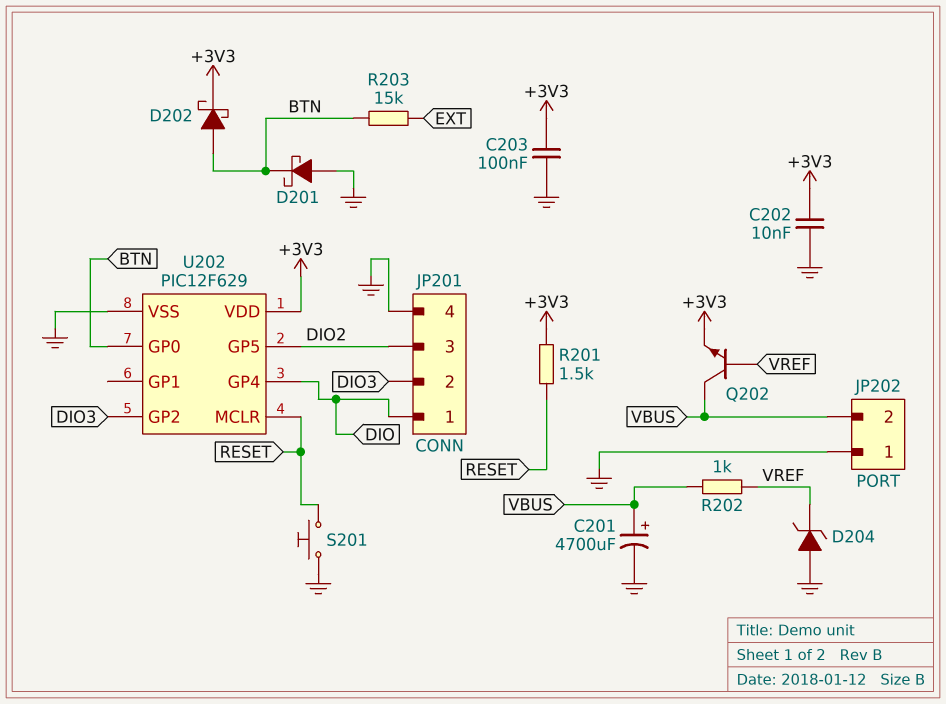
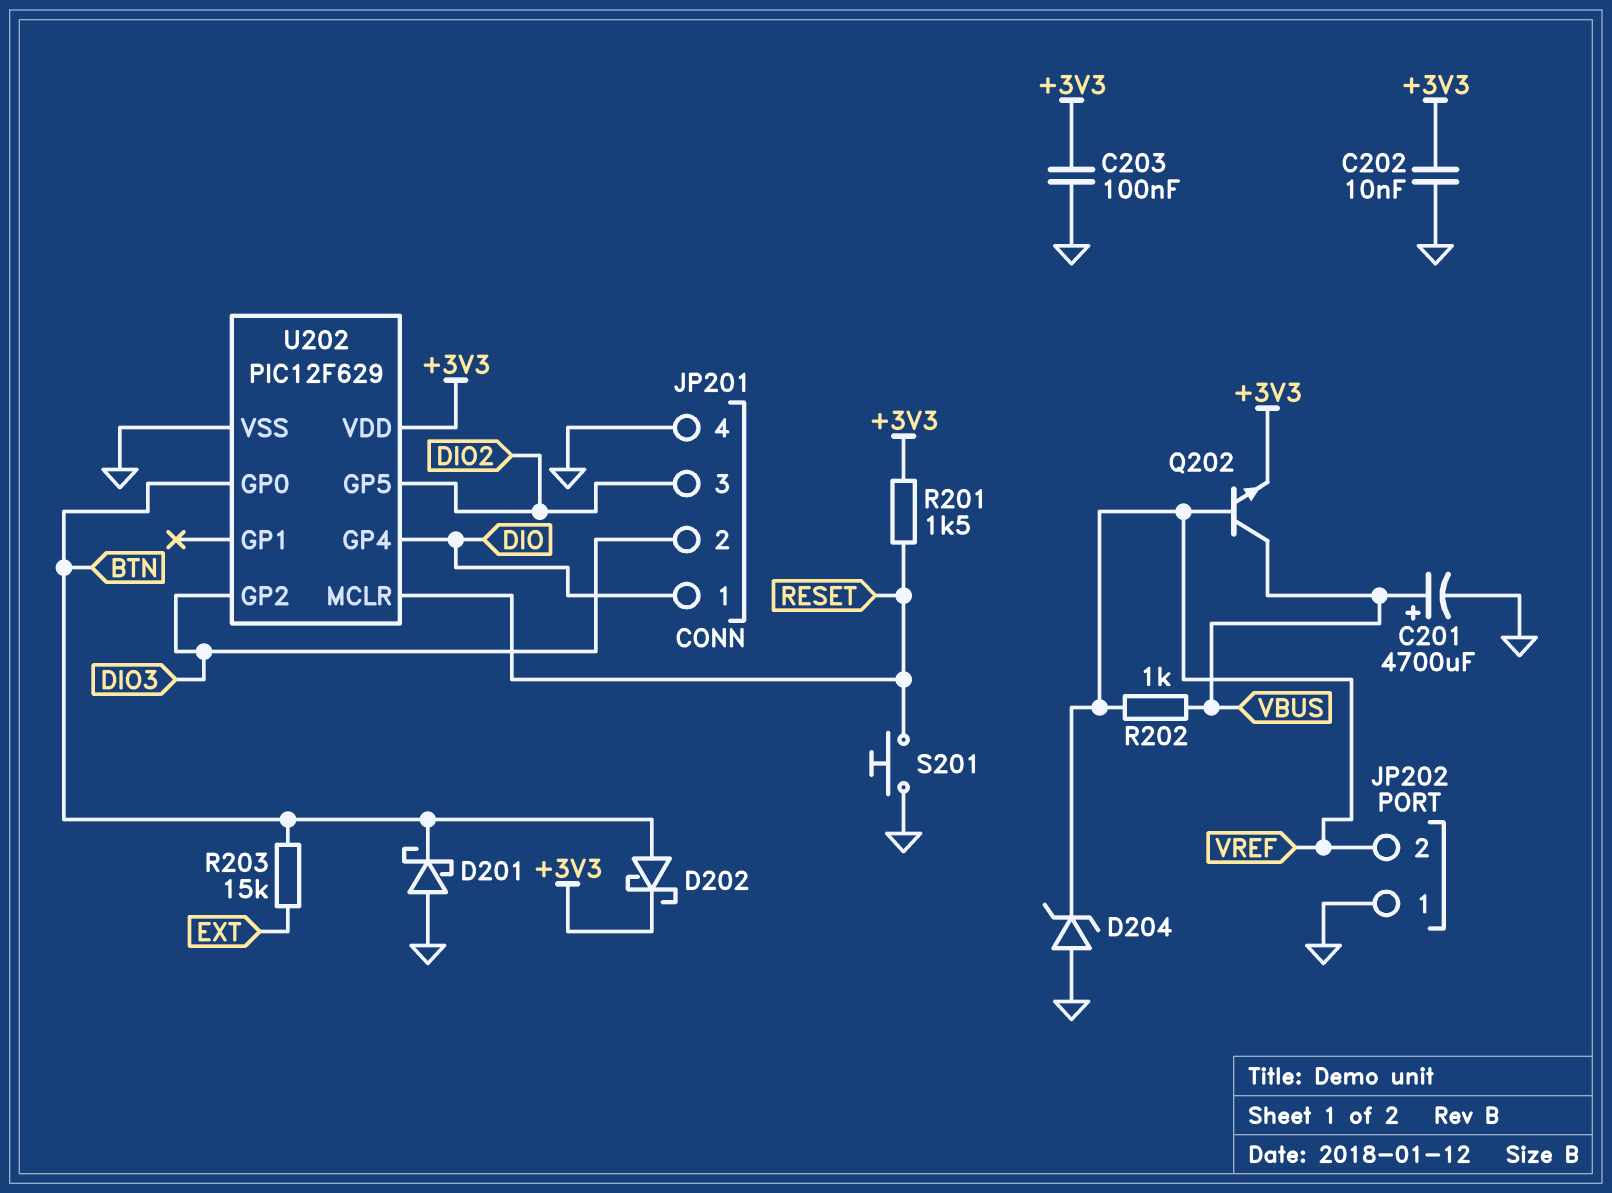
JP202 pin 2: VBUS -> VREF

